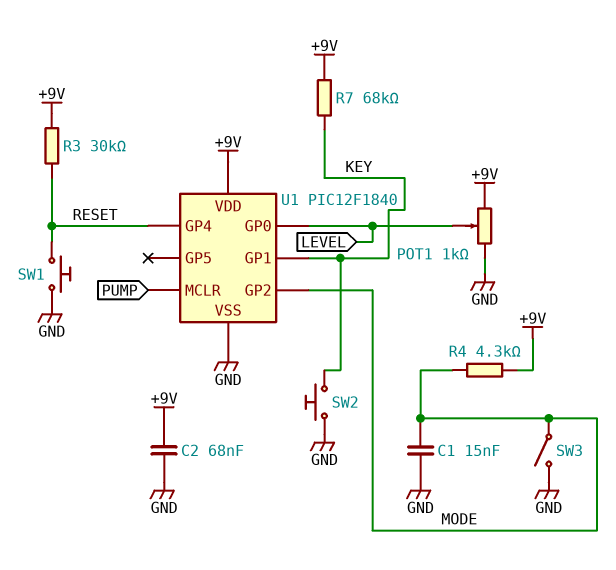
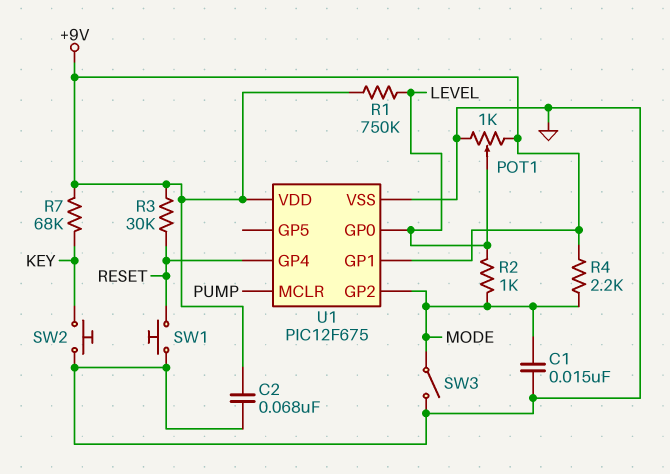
R1: none -> 750k (+9V, LEVEL)
R2: none -> 1k (LEVEL, MODE)
R4: 4.3k (+9V, MODE) -> 2.2k (+9V, MODE)
U1: PIC12F1840 -> PIC12F675
U1 pin GP1: KEY -> +9V

